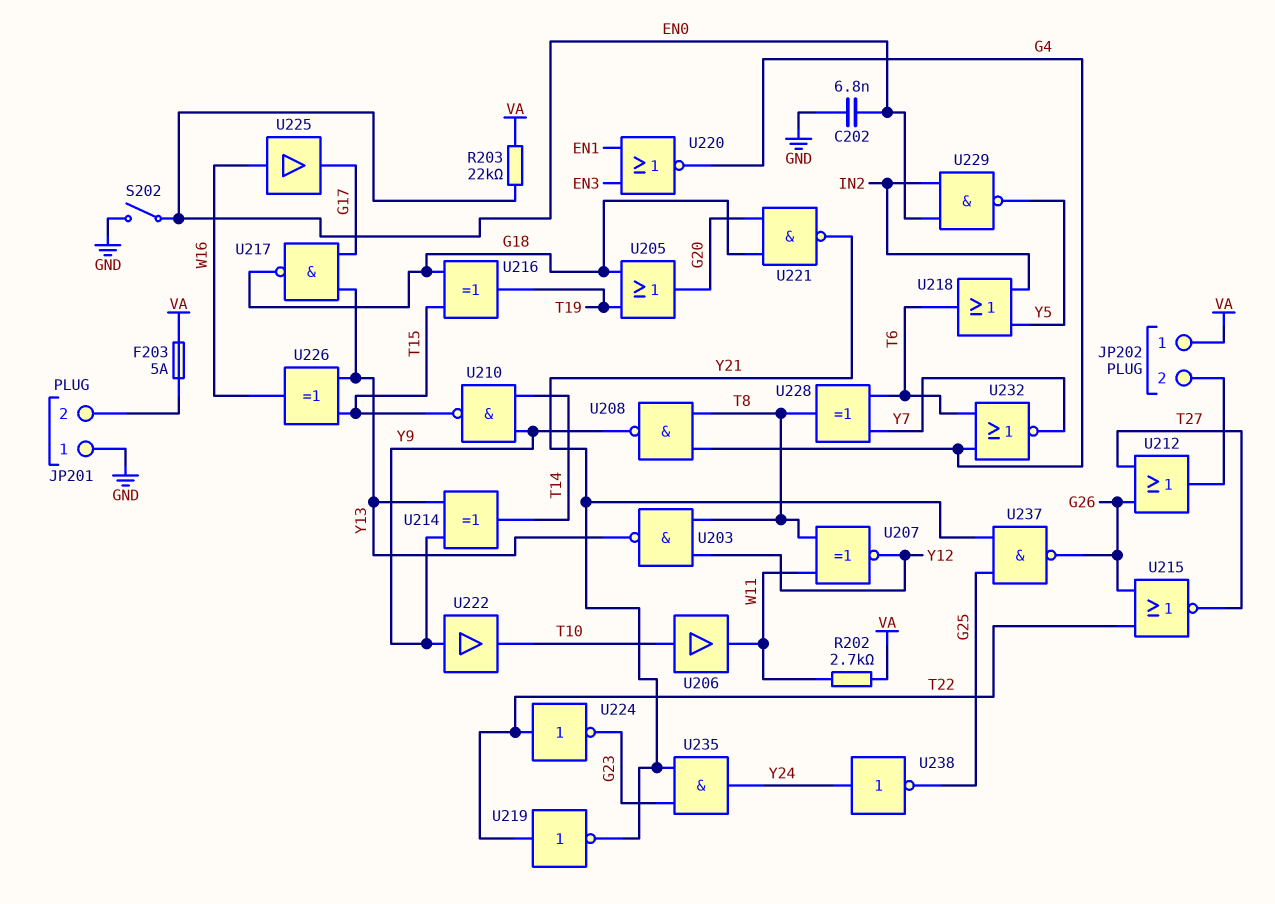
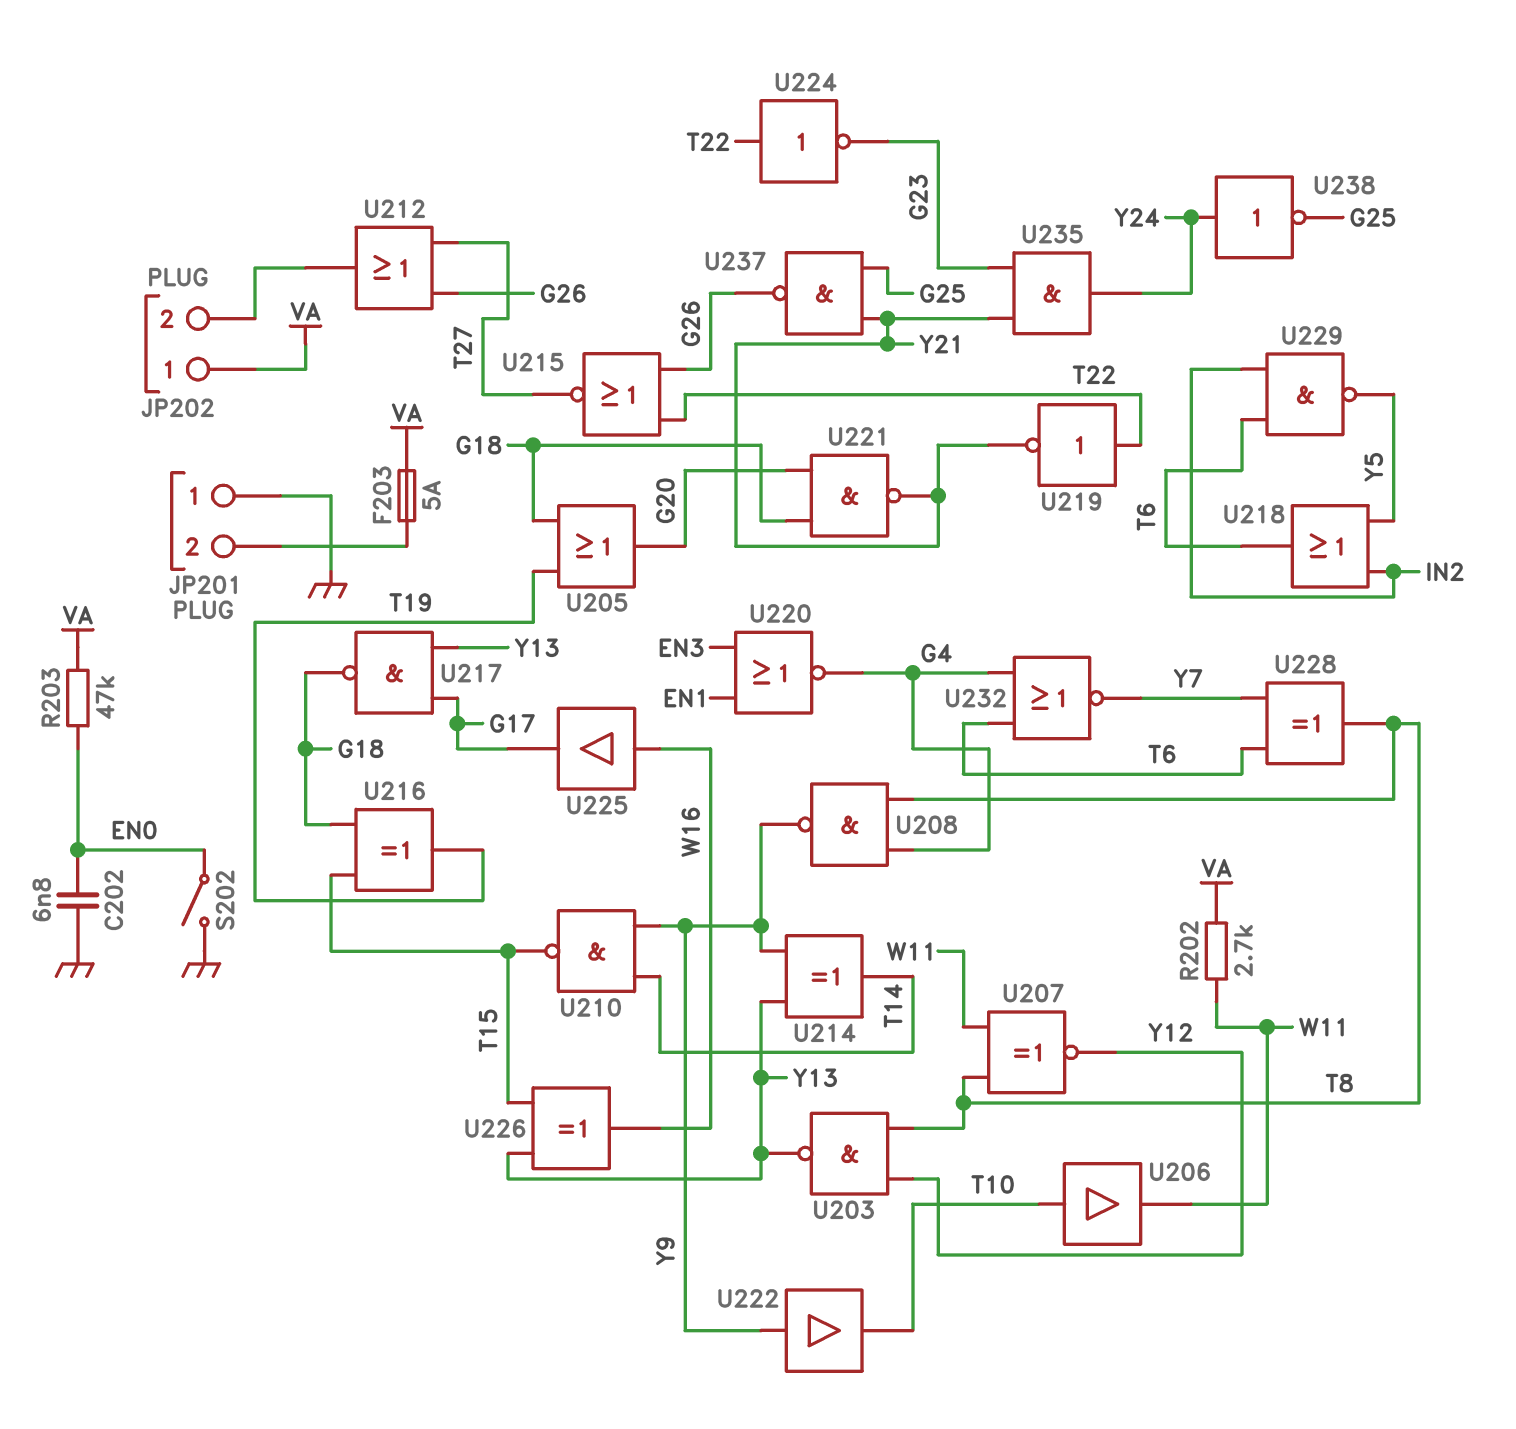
R203: 22k (EN0, VA) -> 47k (EN0, VA)
U229: NAND (in EN0, in IN2, out Y5) -> NAND (in IN2, in T6, out Y5)

